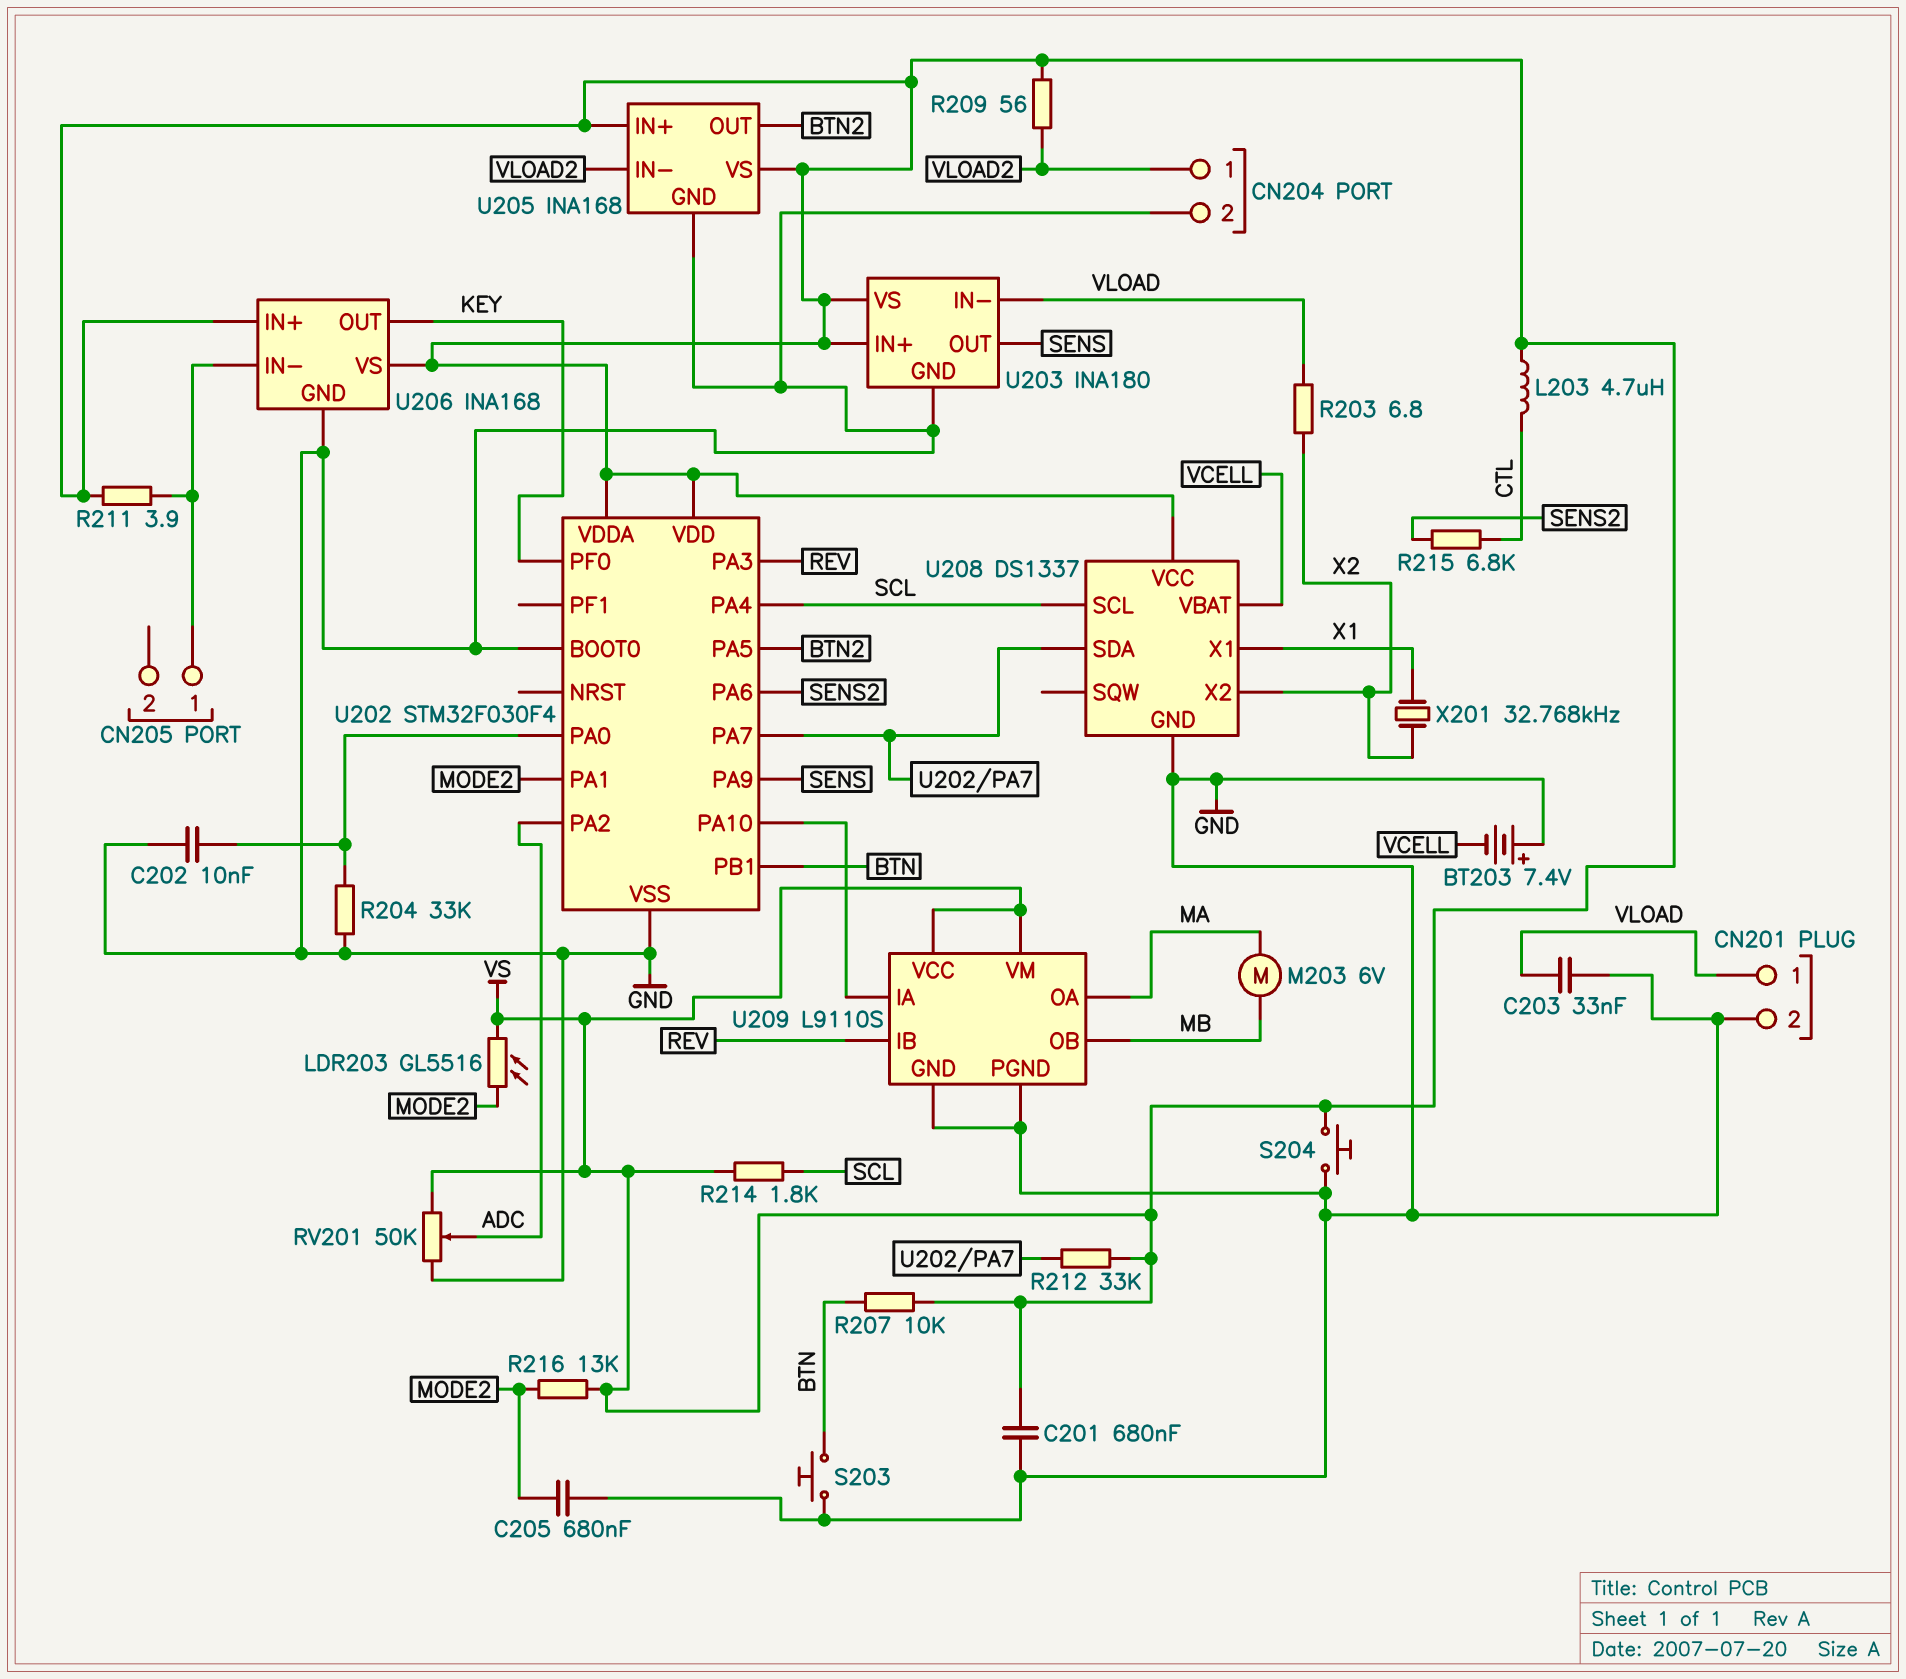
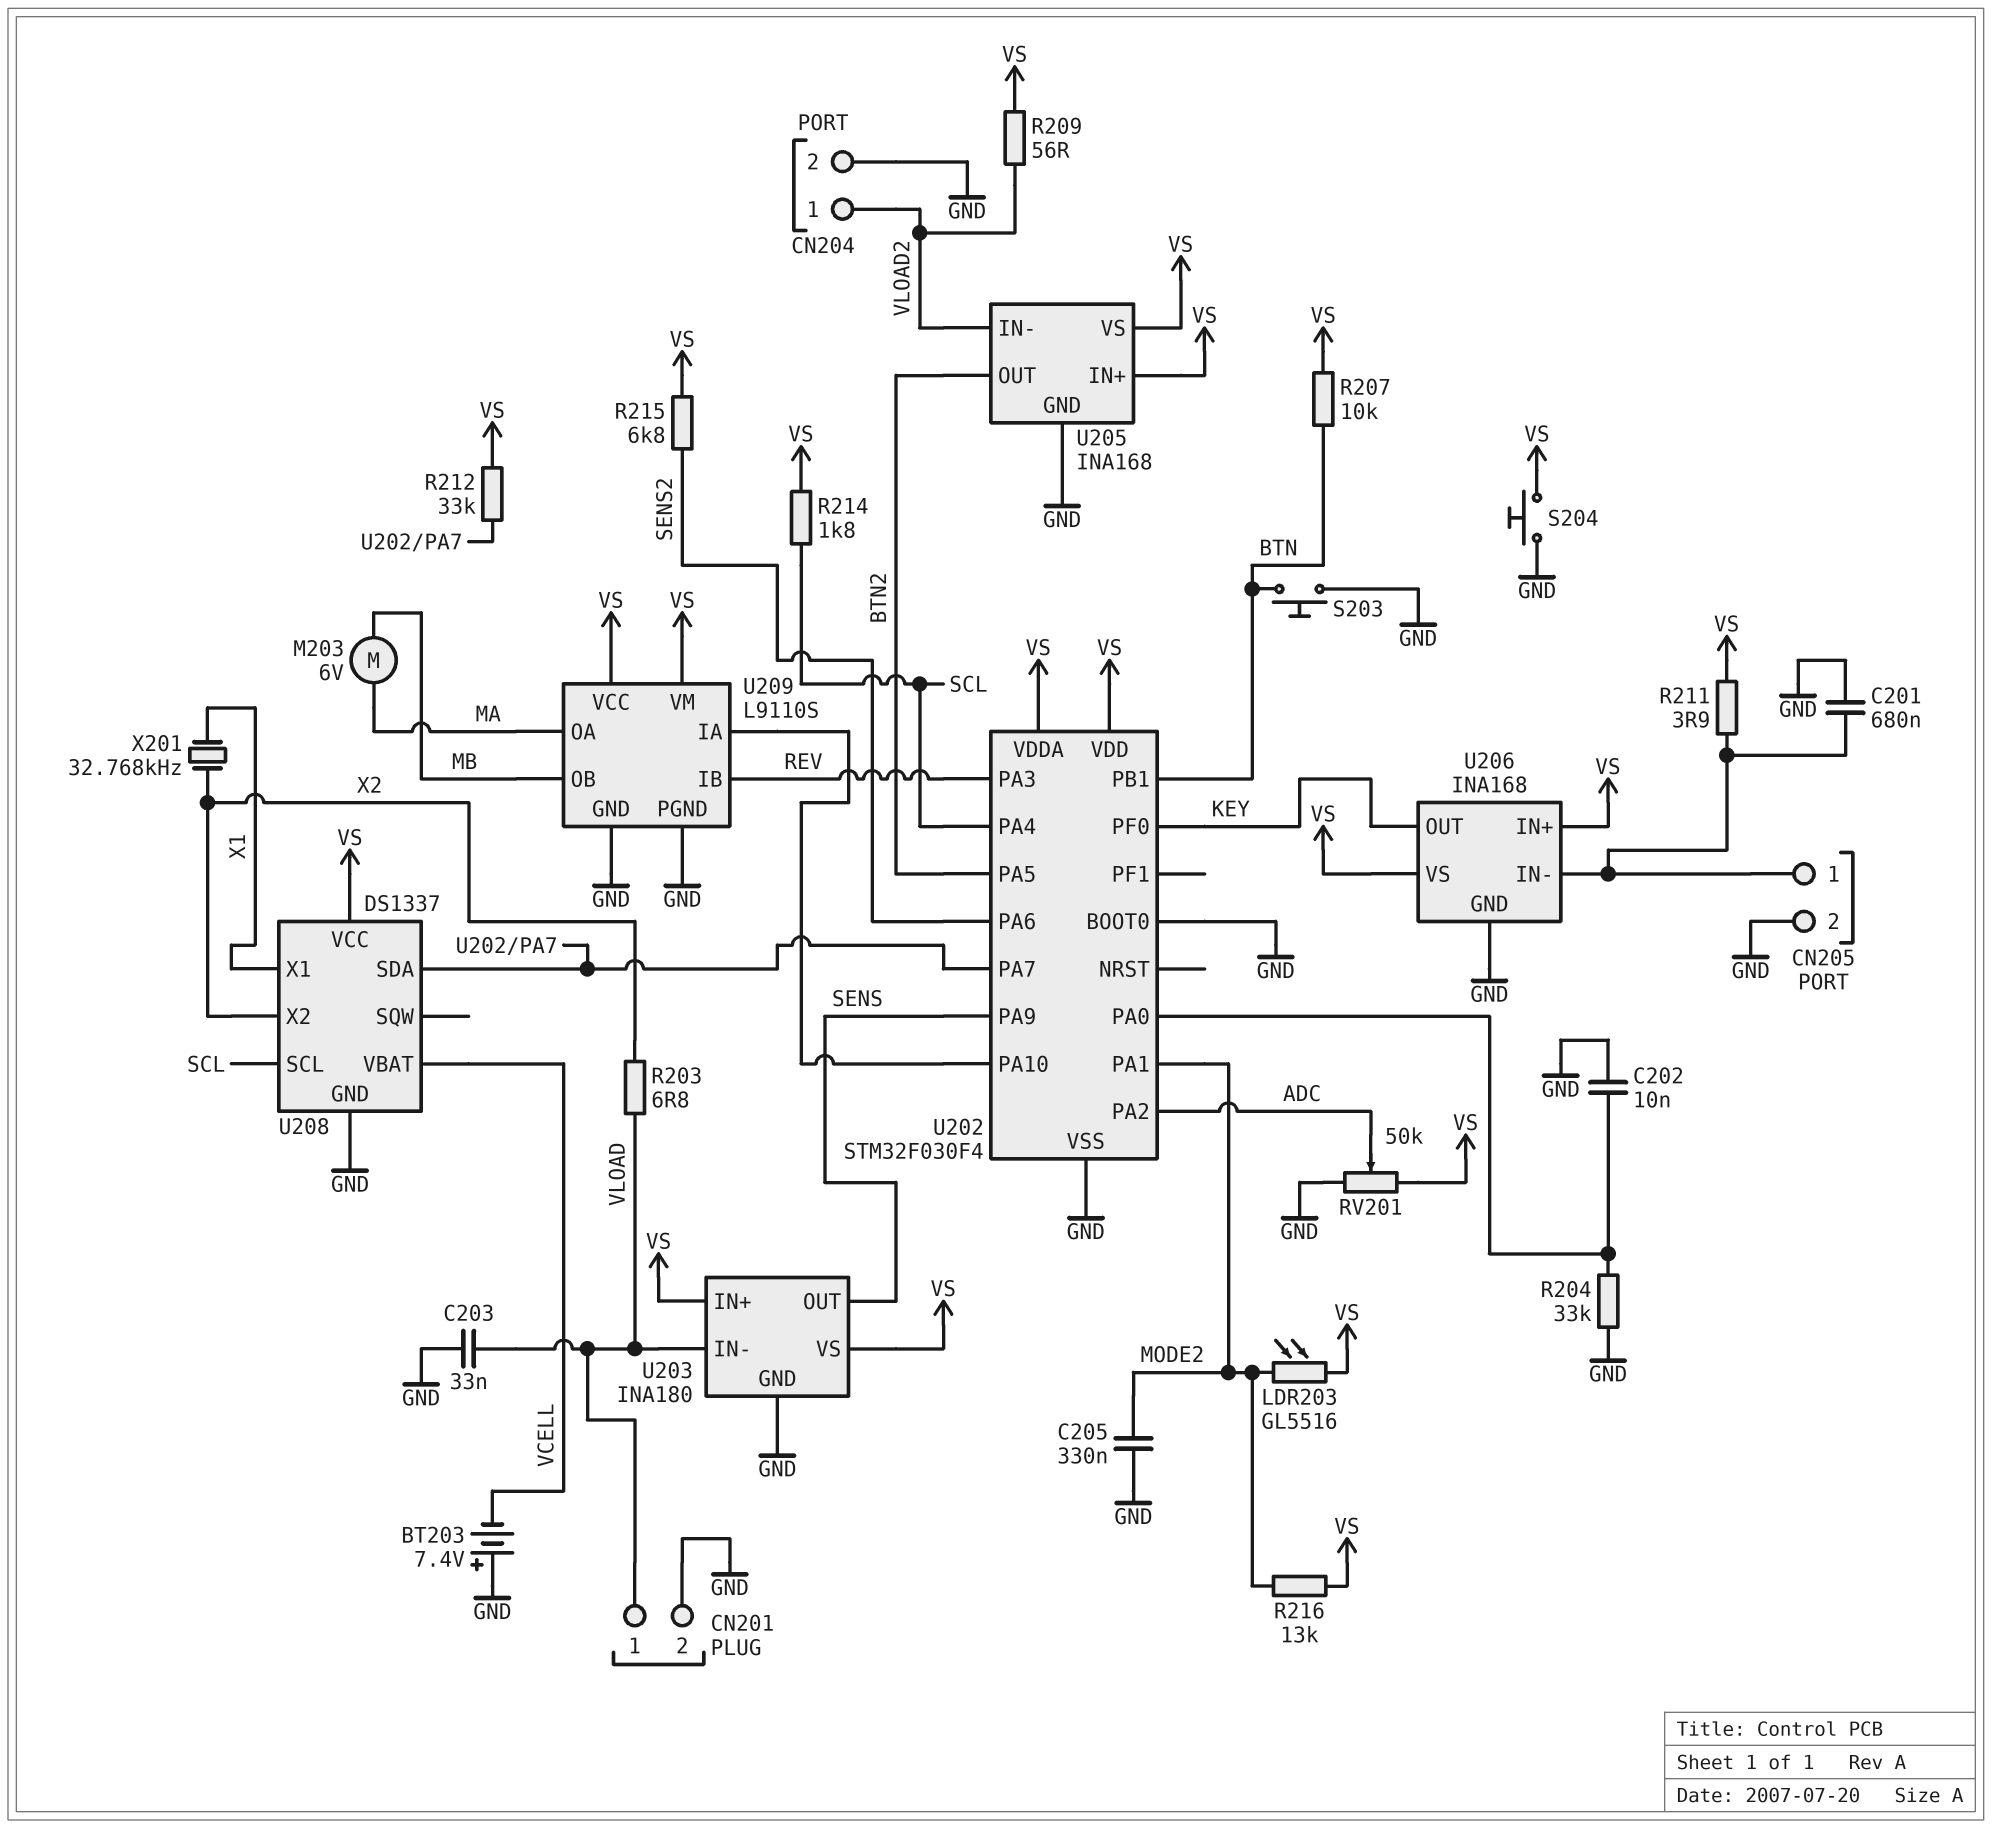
C201: 680nF (GND, VS) -> 680nF (CN205/1, GND)
C205: 680nF (GND, MODE2) -> 330nF (GND, MODE2)
CN205 pin 2: none -> GND
L203: 4.7uH (CTL, VS) -> none
R215: 6.8k (CTL, SENS2) -> 6.8k (SENS2, VS)

